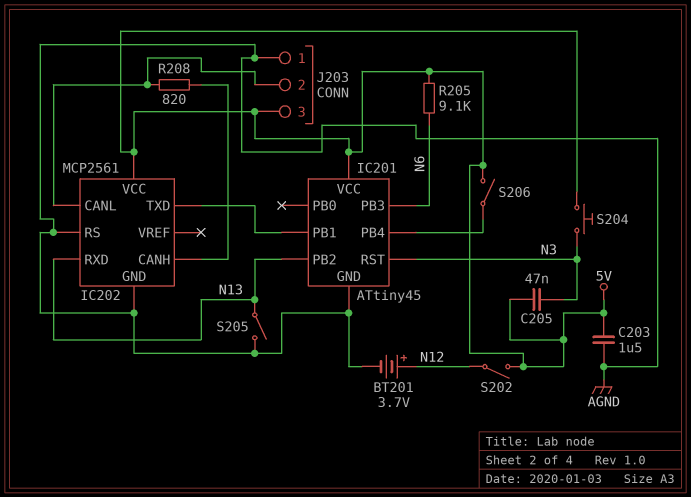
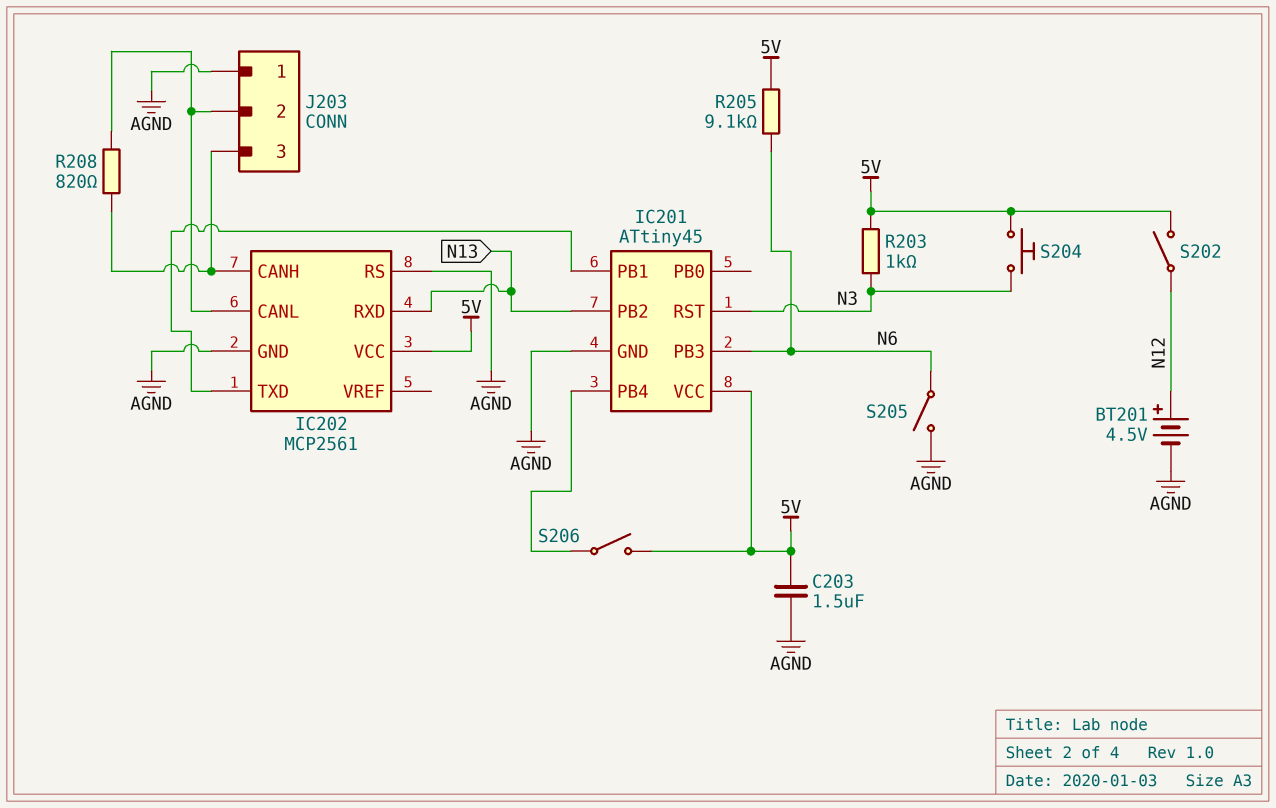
BT201: 3.7V (plus N12, minus AGND) -> 4.5V (plus N12, minus AGND)
C205: 47nF (5V, N3) -> none
J203 pin 3: 5V -> IC202/CANH
R203: none -> 1k (5V, N3)
S205: switch (AGND, N13) -> switch (AGND, N6)

